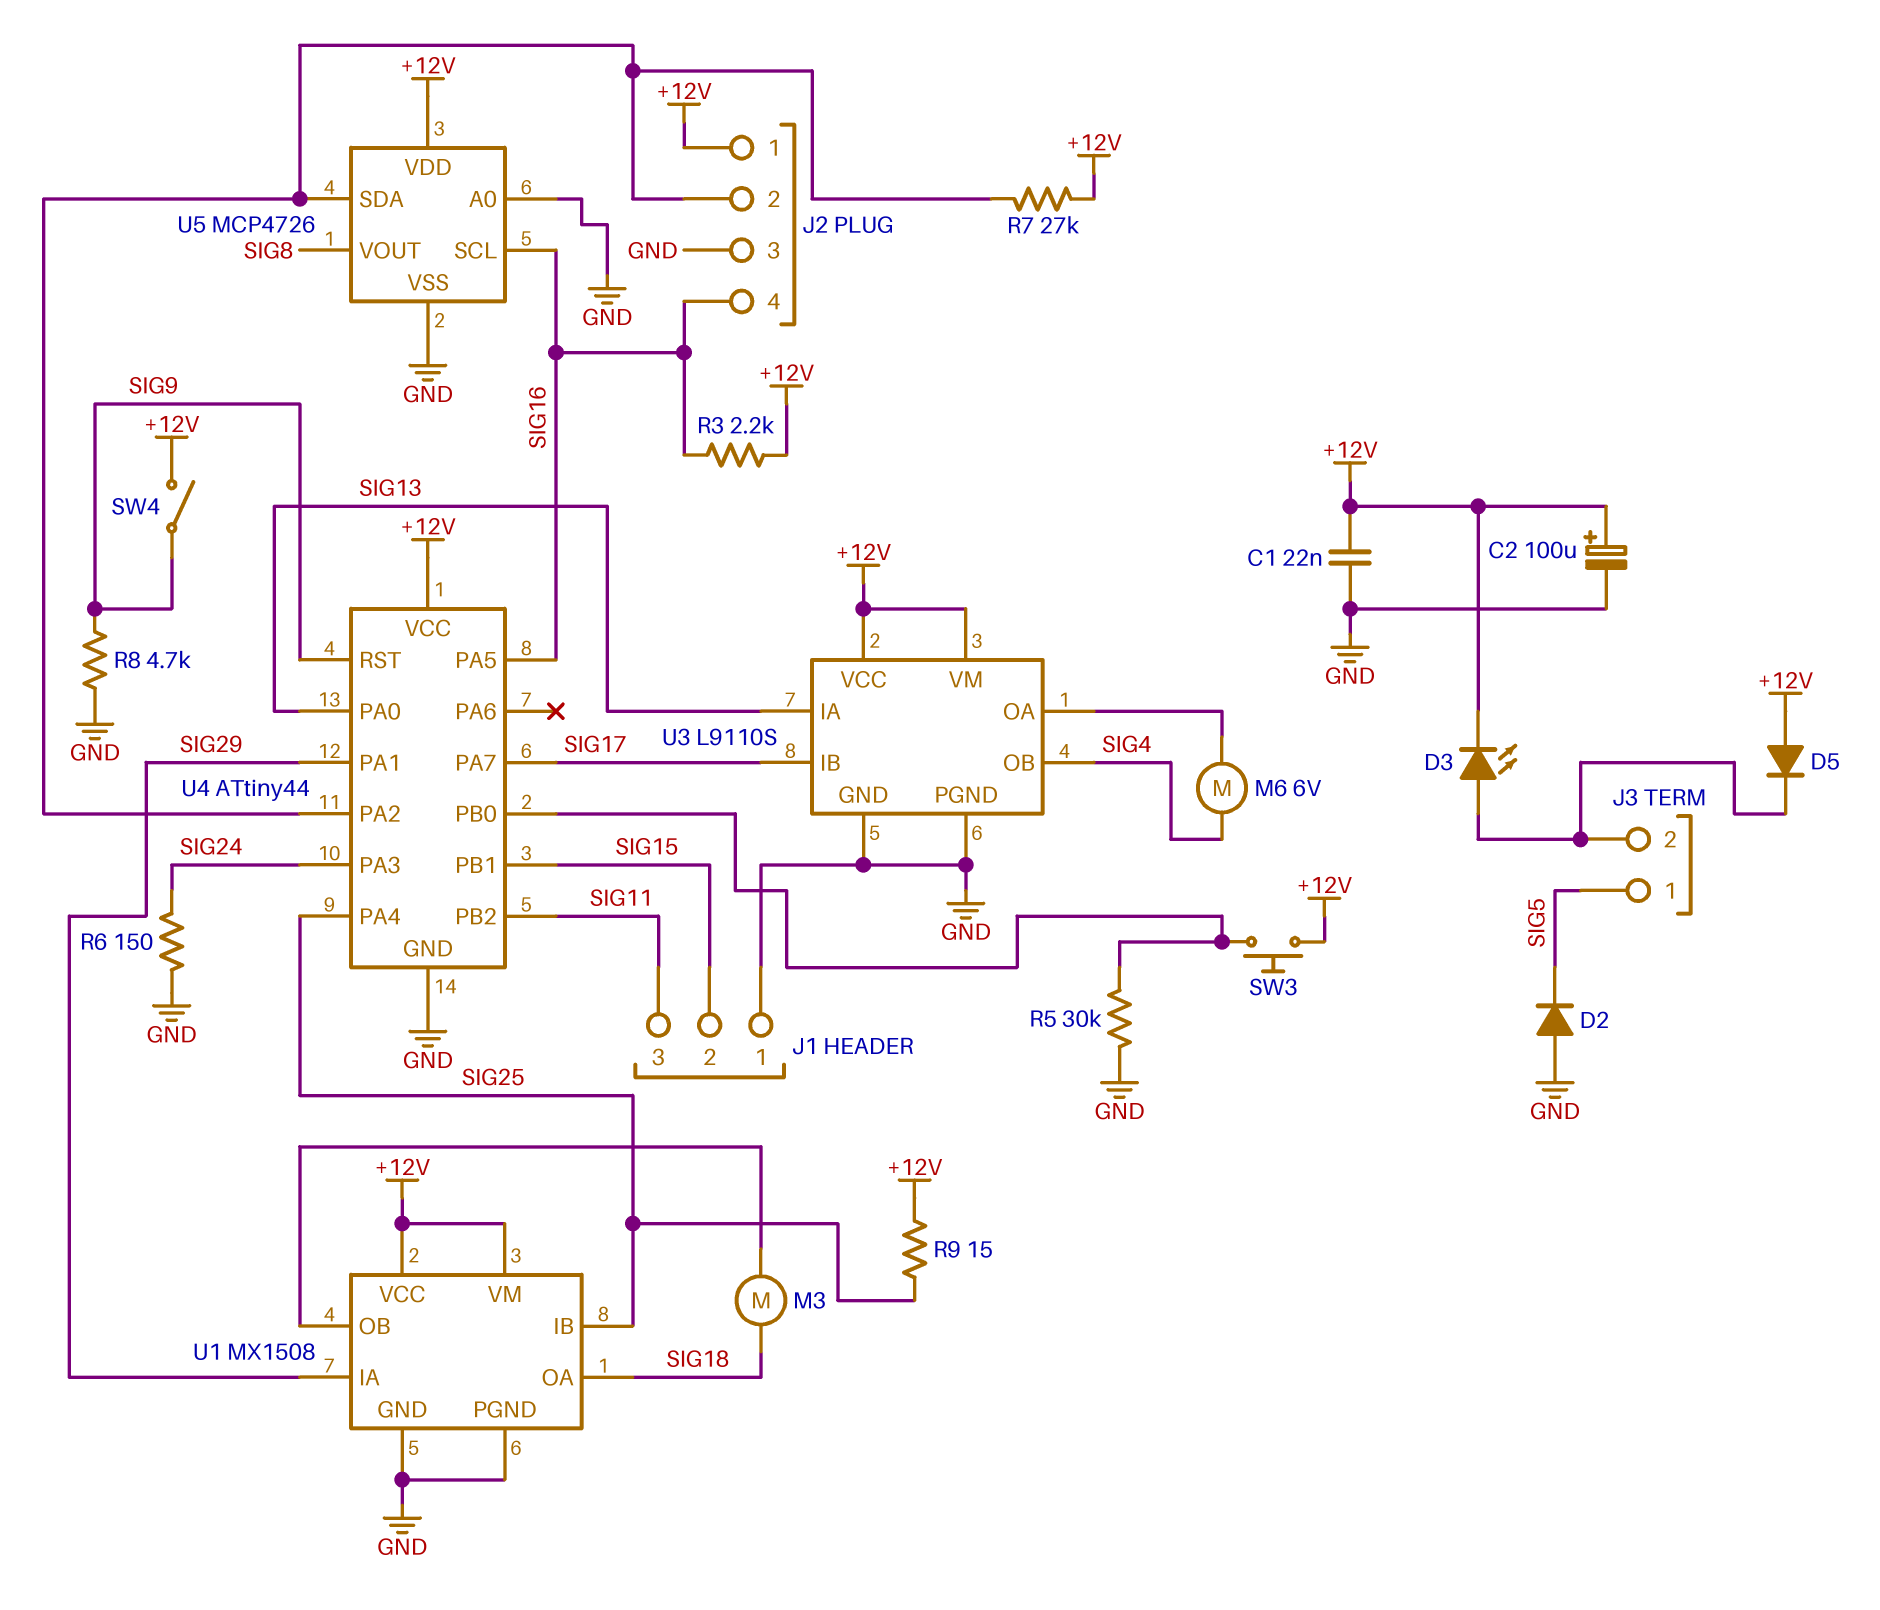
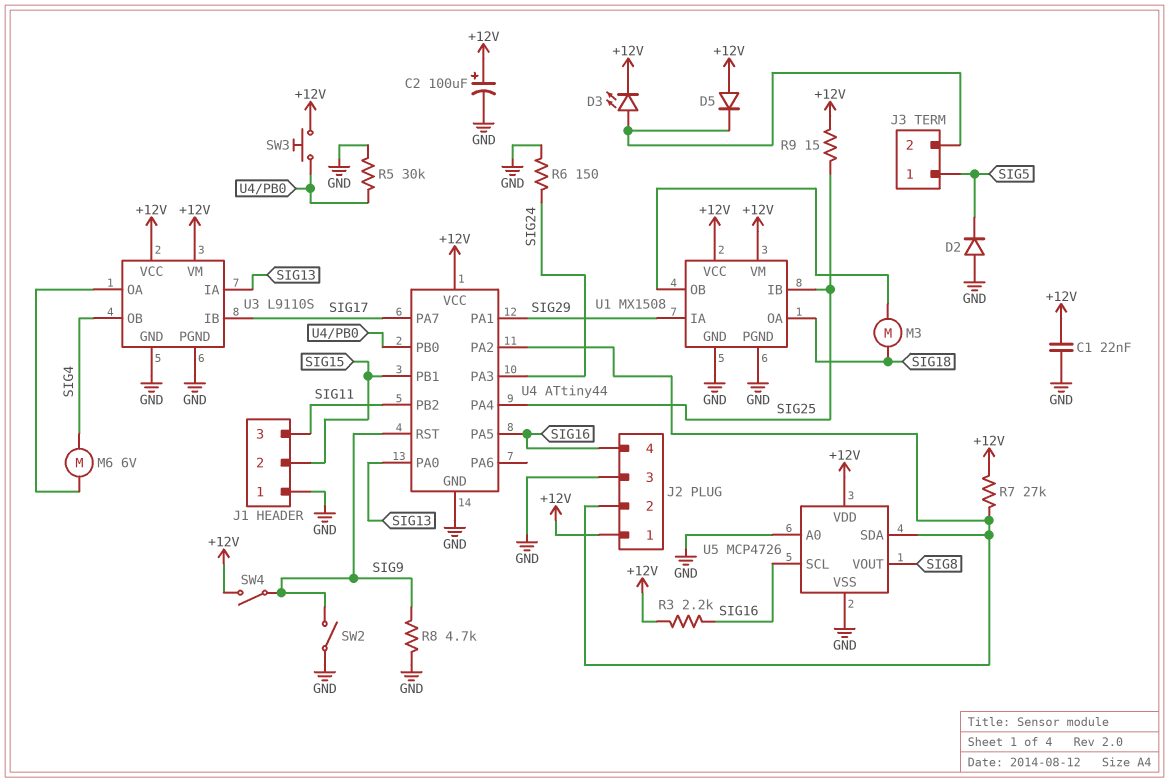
SW2: none -> switch (GND, SIG9)

